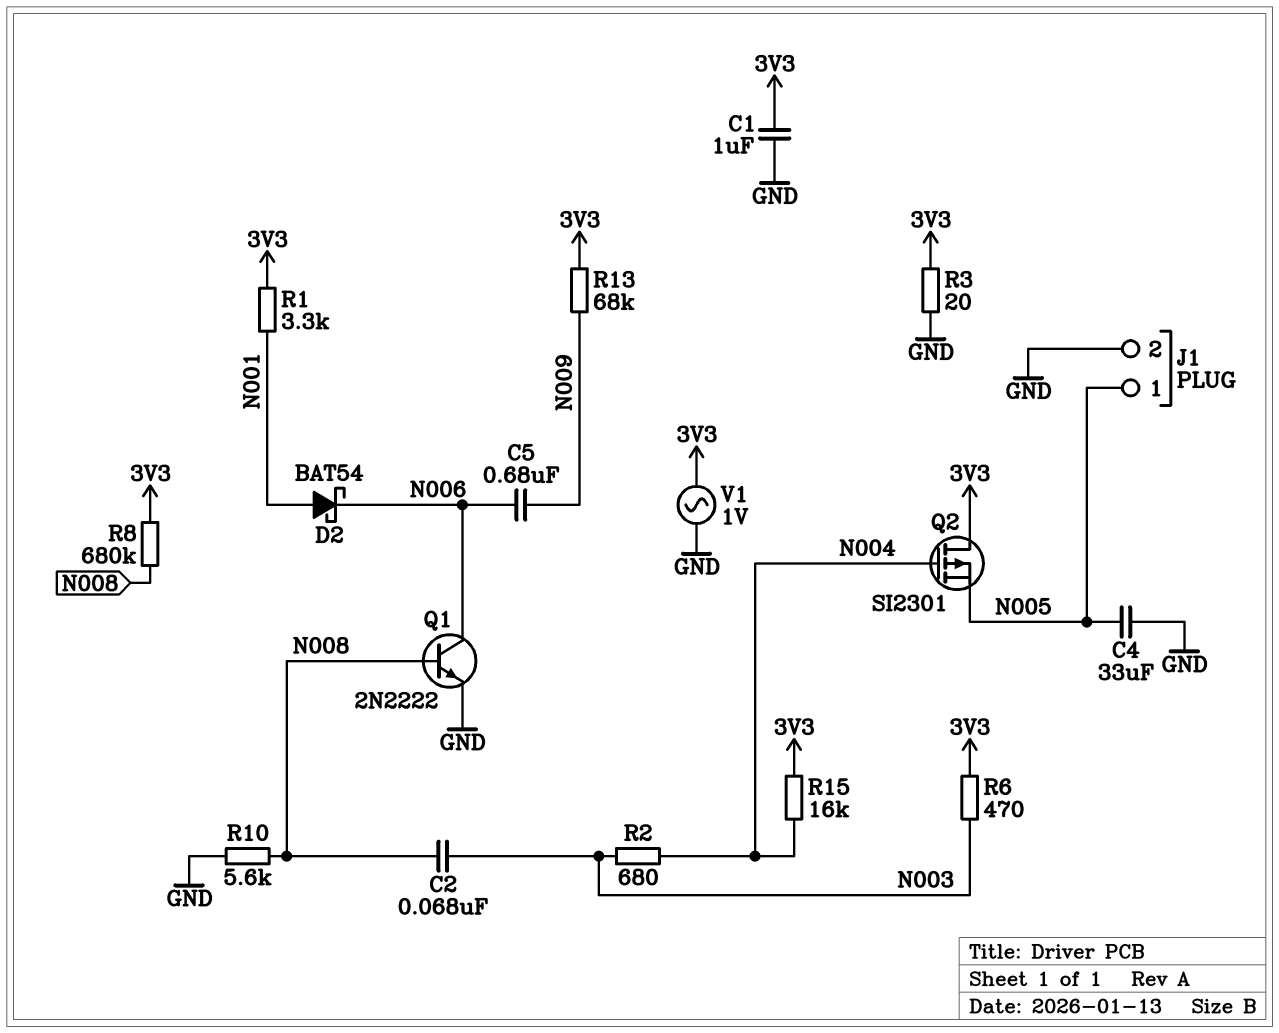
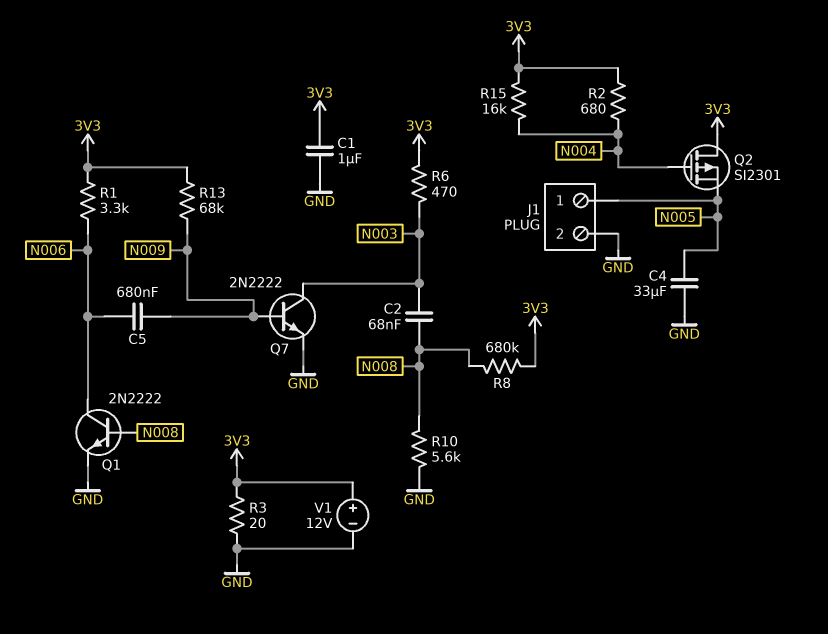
D2: schottky BAT54 (A N001, K N006) -> none
Q7: none -> NPN 2N2222 (B N009, C N003, E GND)
R1: 3.3k (3V3, N001) -> 3.3k (3V3, N006)
R2: 680 (N003, N004) -> 680 (3V3, N004)
V1: AC 1V (3V3, GND) -> 12V (plus 3V3, minus GND)

